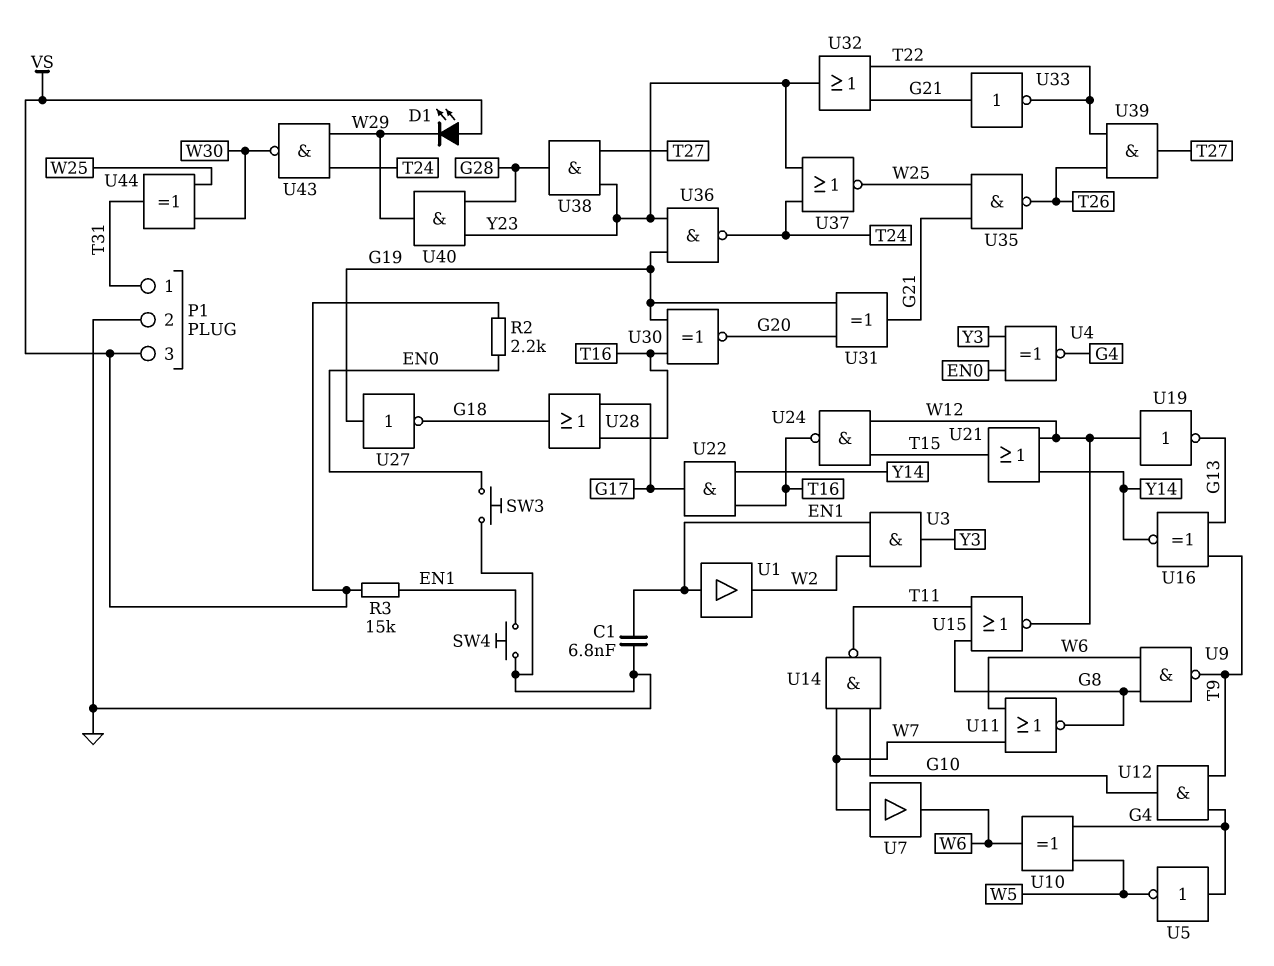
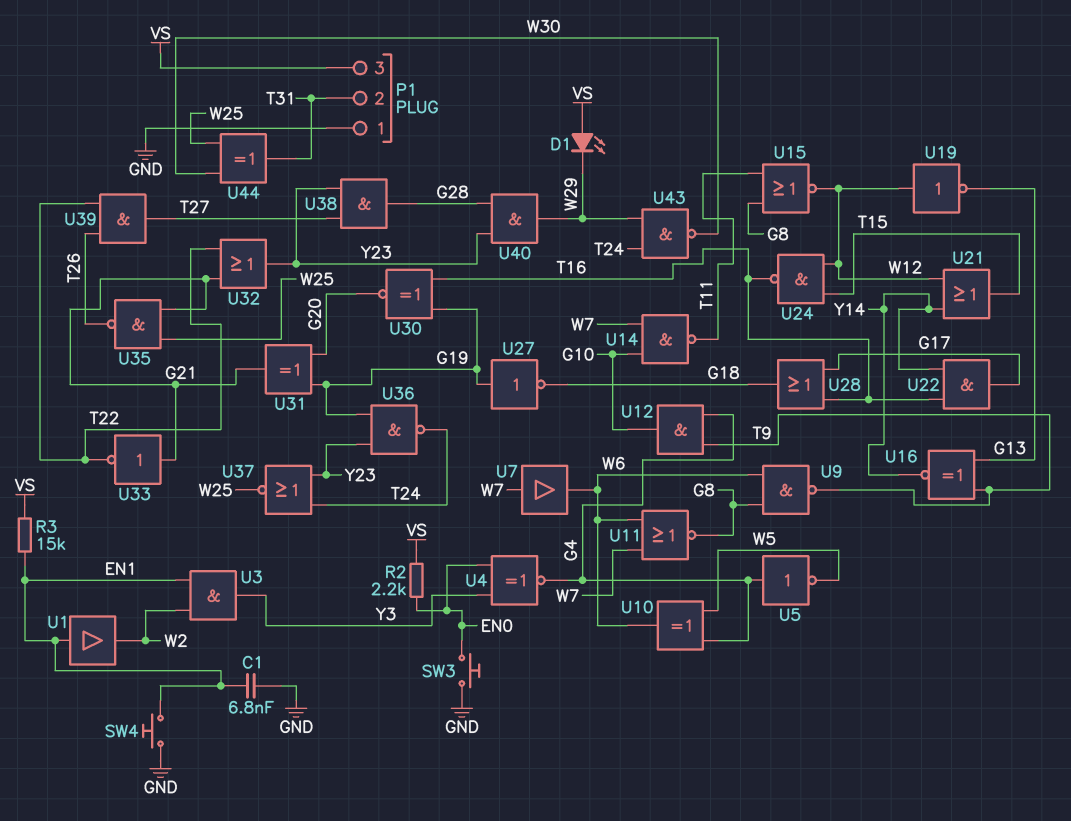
P1 pin 1: T31 -> GND
P1 pin 2: GND -> T31

